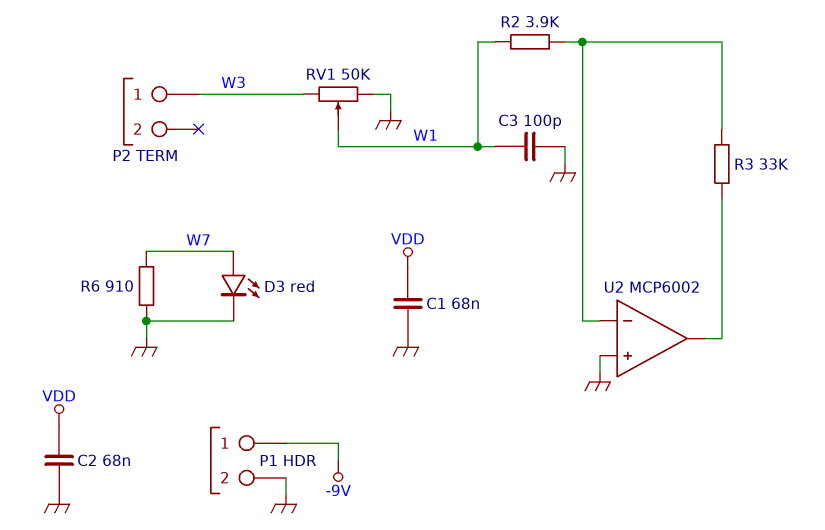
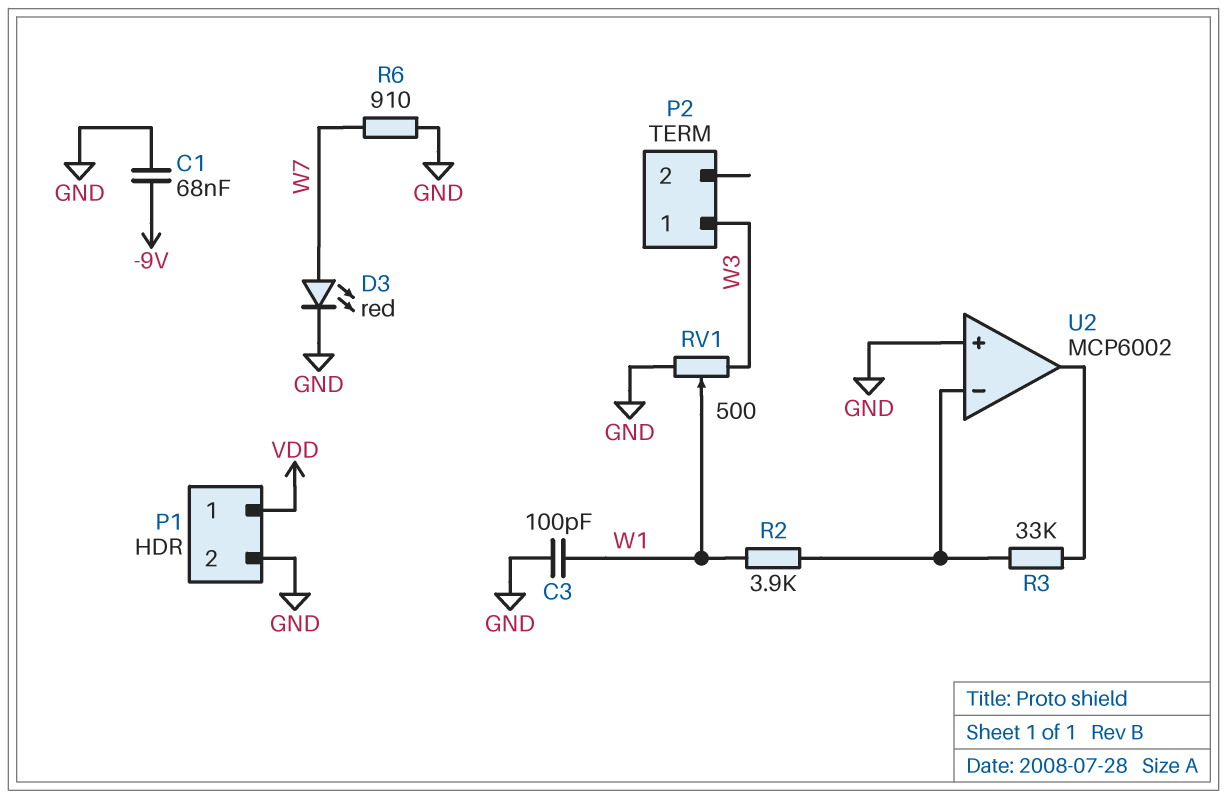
C1: 68nF (GND, VDD) -> 68nF (-9V, GND)
C2: 68nF (GND, VDD) -> none
P1 pin 1: -9V -> VDD
RV1: 50k (GND, W3, wiper W1) -> 500 (GND, W3, wiper W1)

